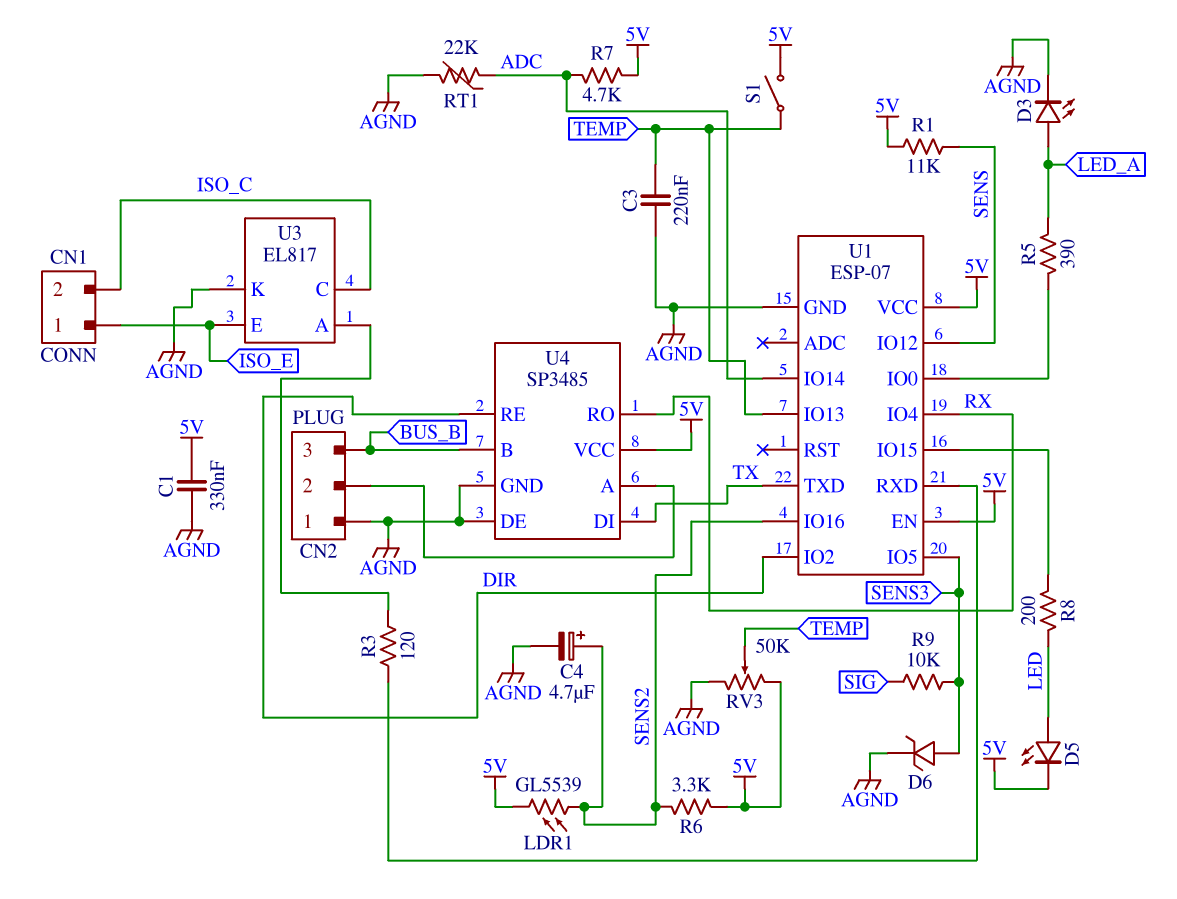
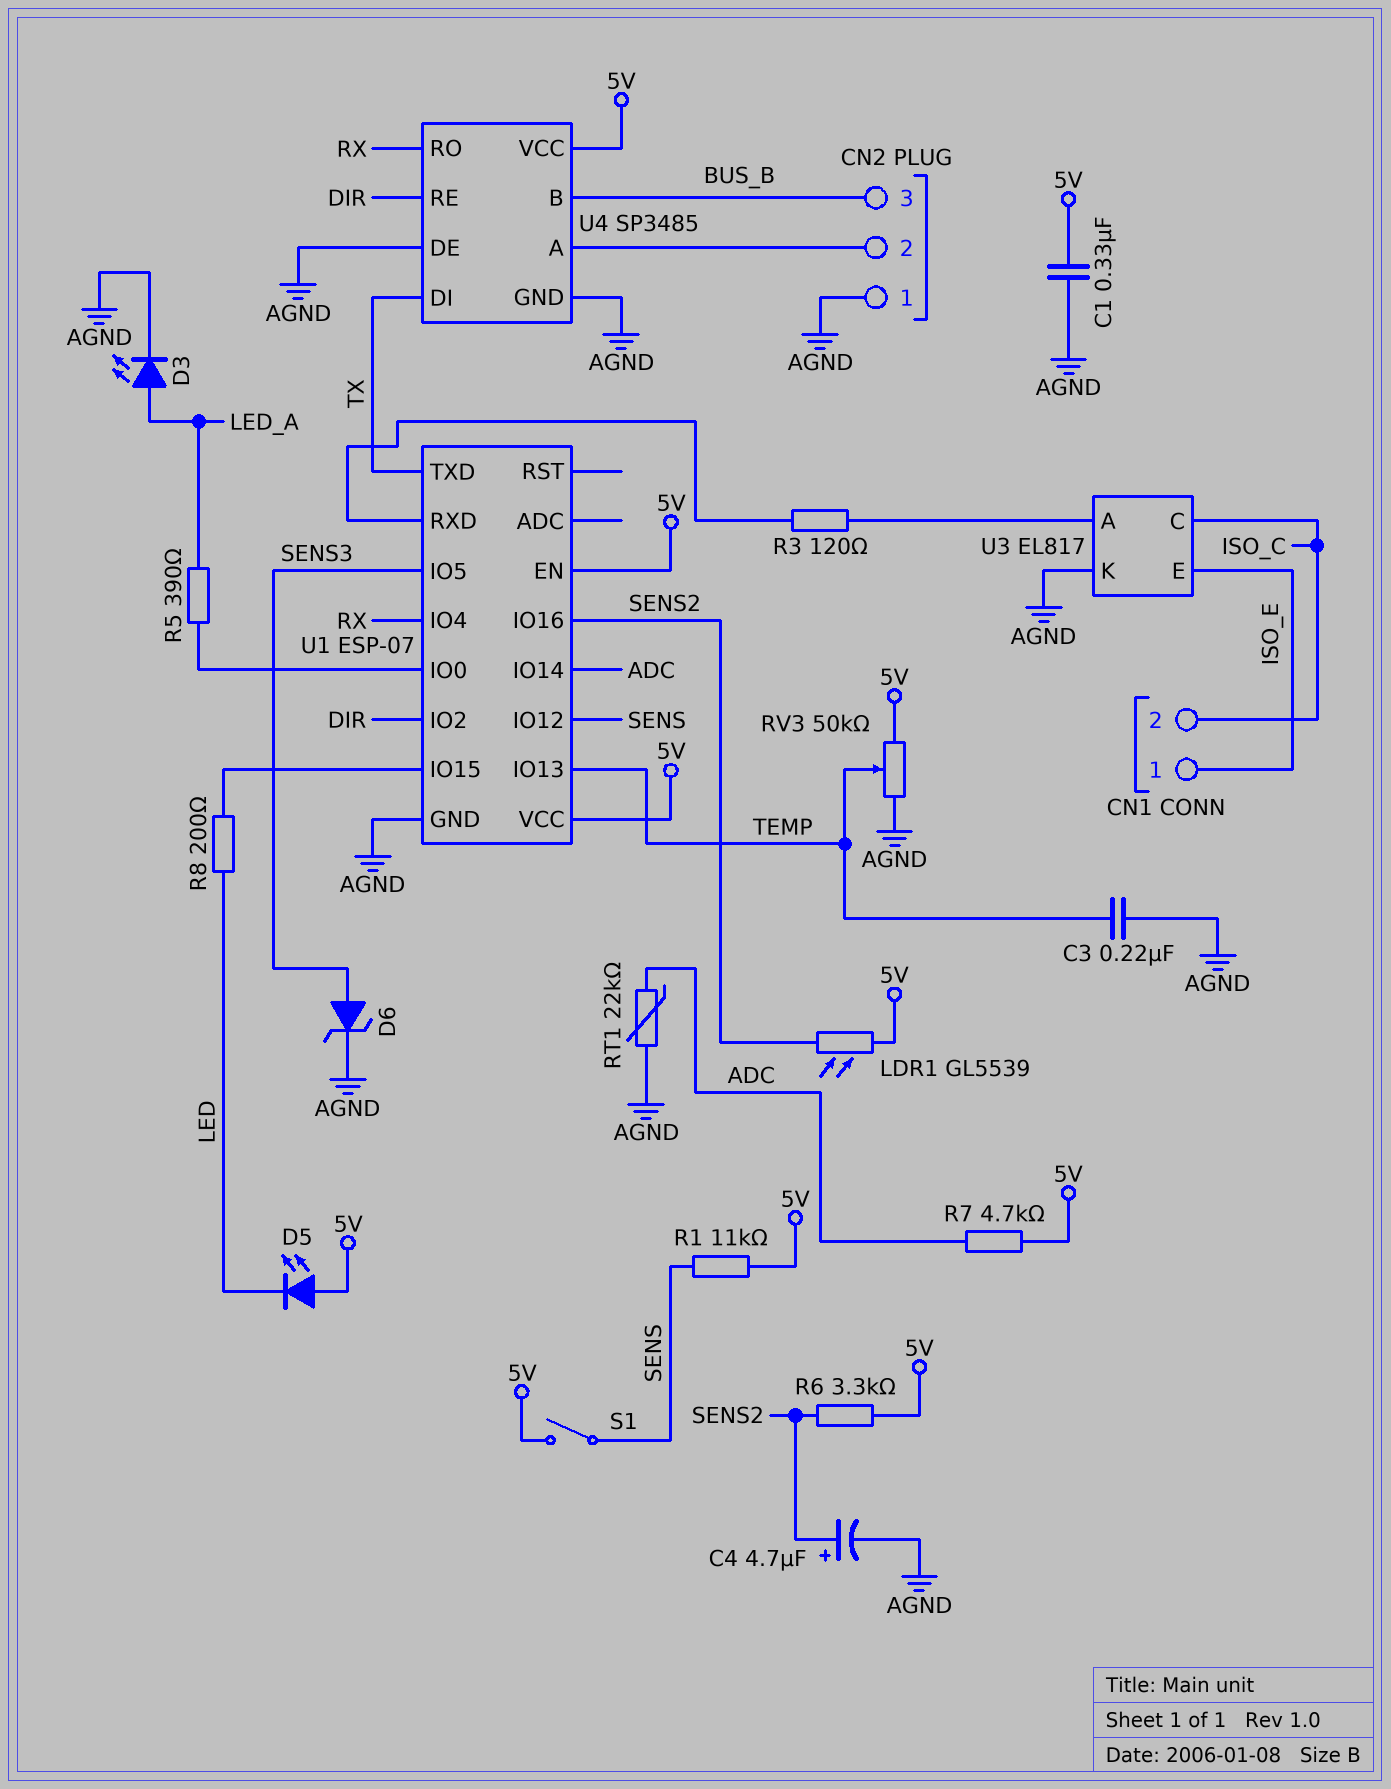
D5: LED (A LED, K 5V) -> LED (A 5V, K LED)
R9: 10k (SENS3, SIG) -> none
S1: switch (5V, TEMP) -> switch (5V, SENS)

